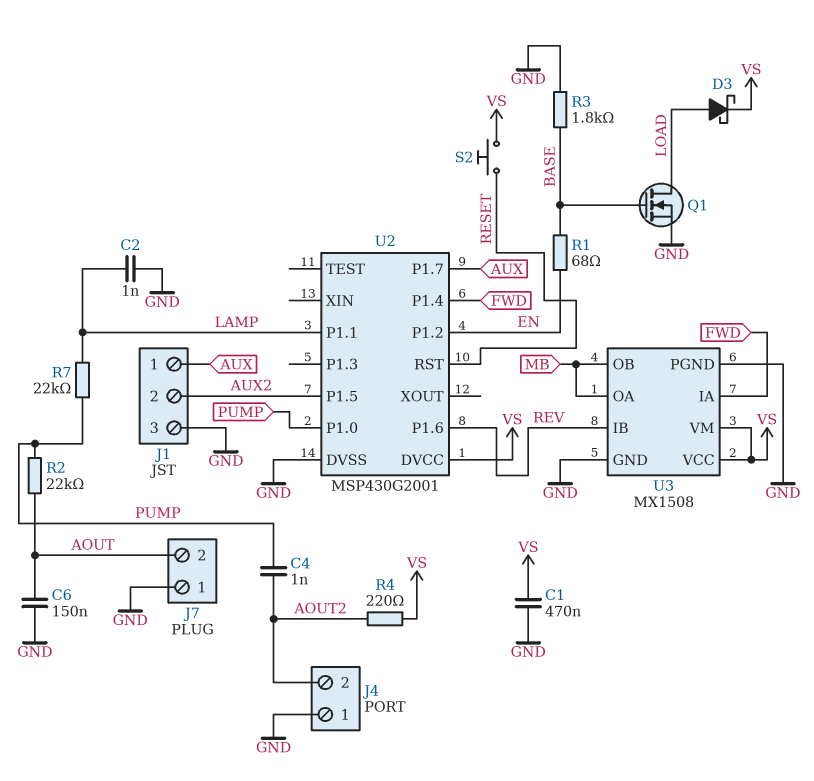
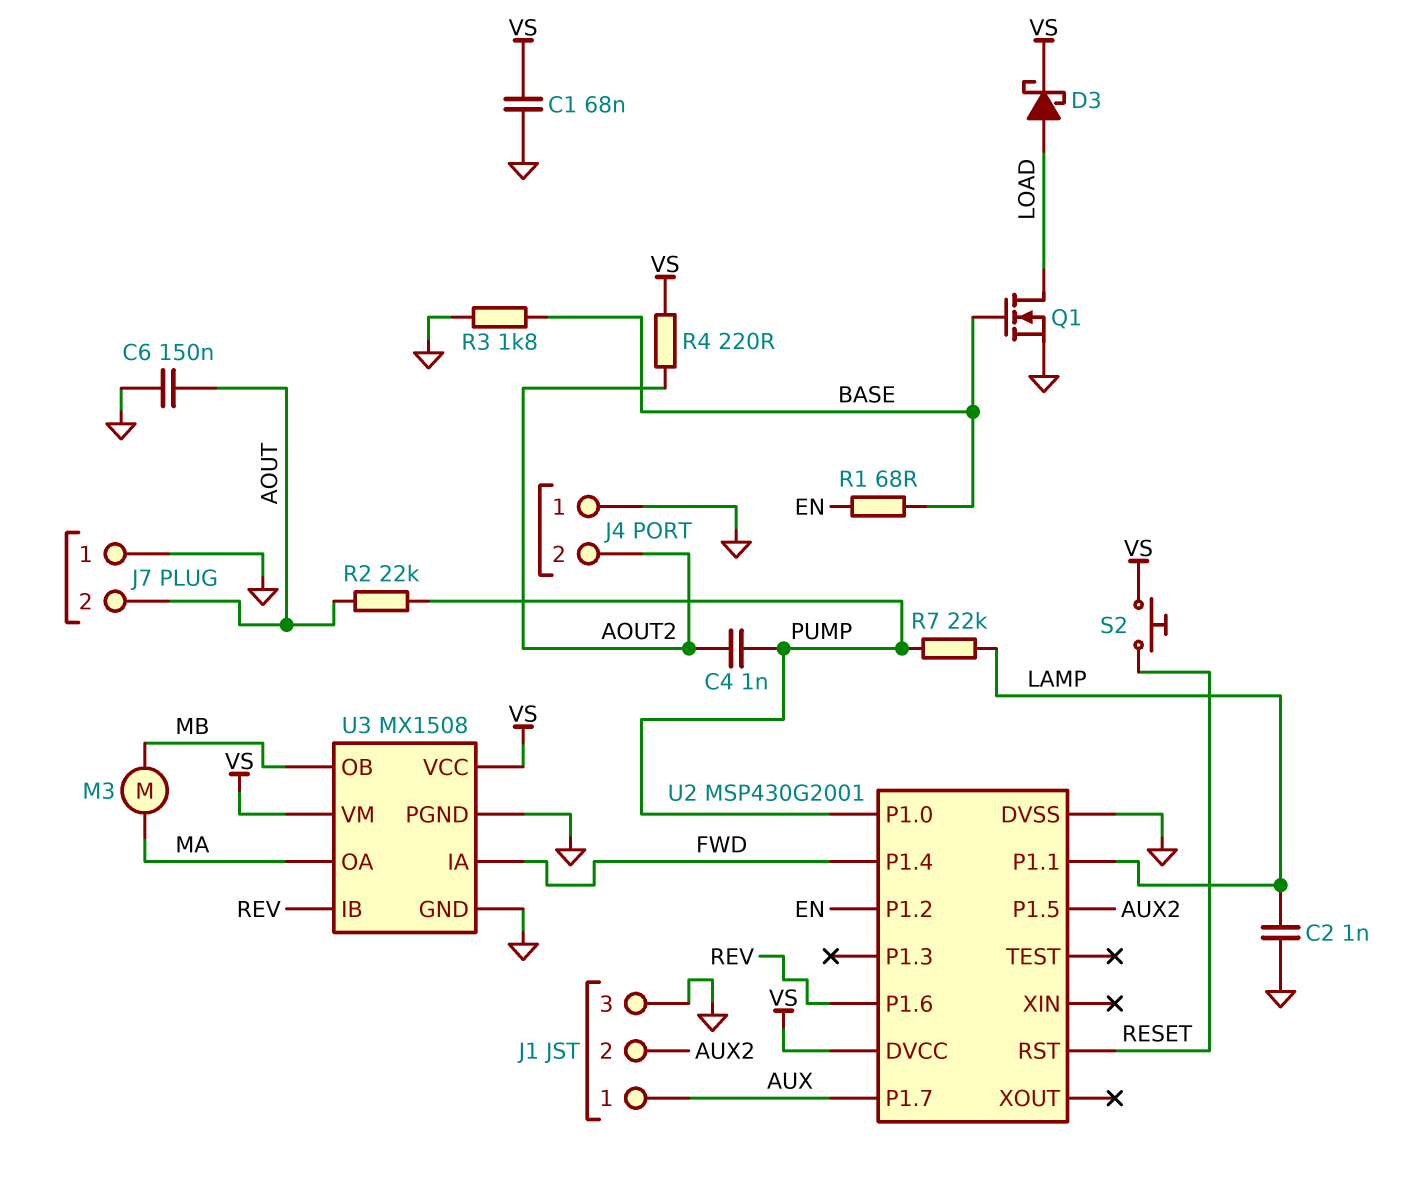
C1: 470nF (GND, VS) -> 68nF (GND, VS)
M3: none -> motor (MA, MB)
U3 pin OA: MB -> MA

